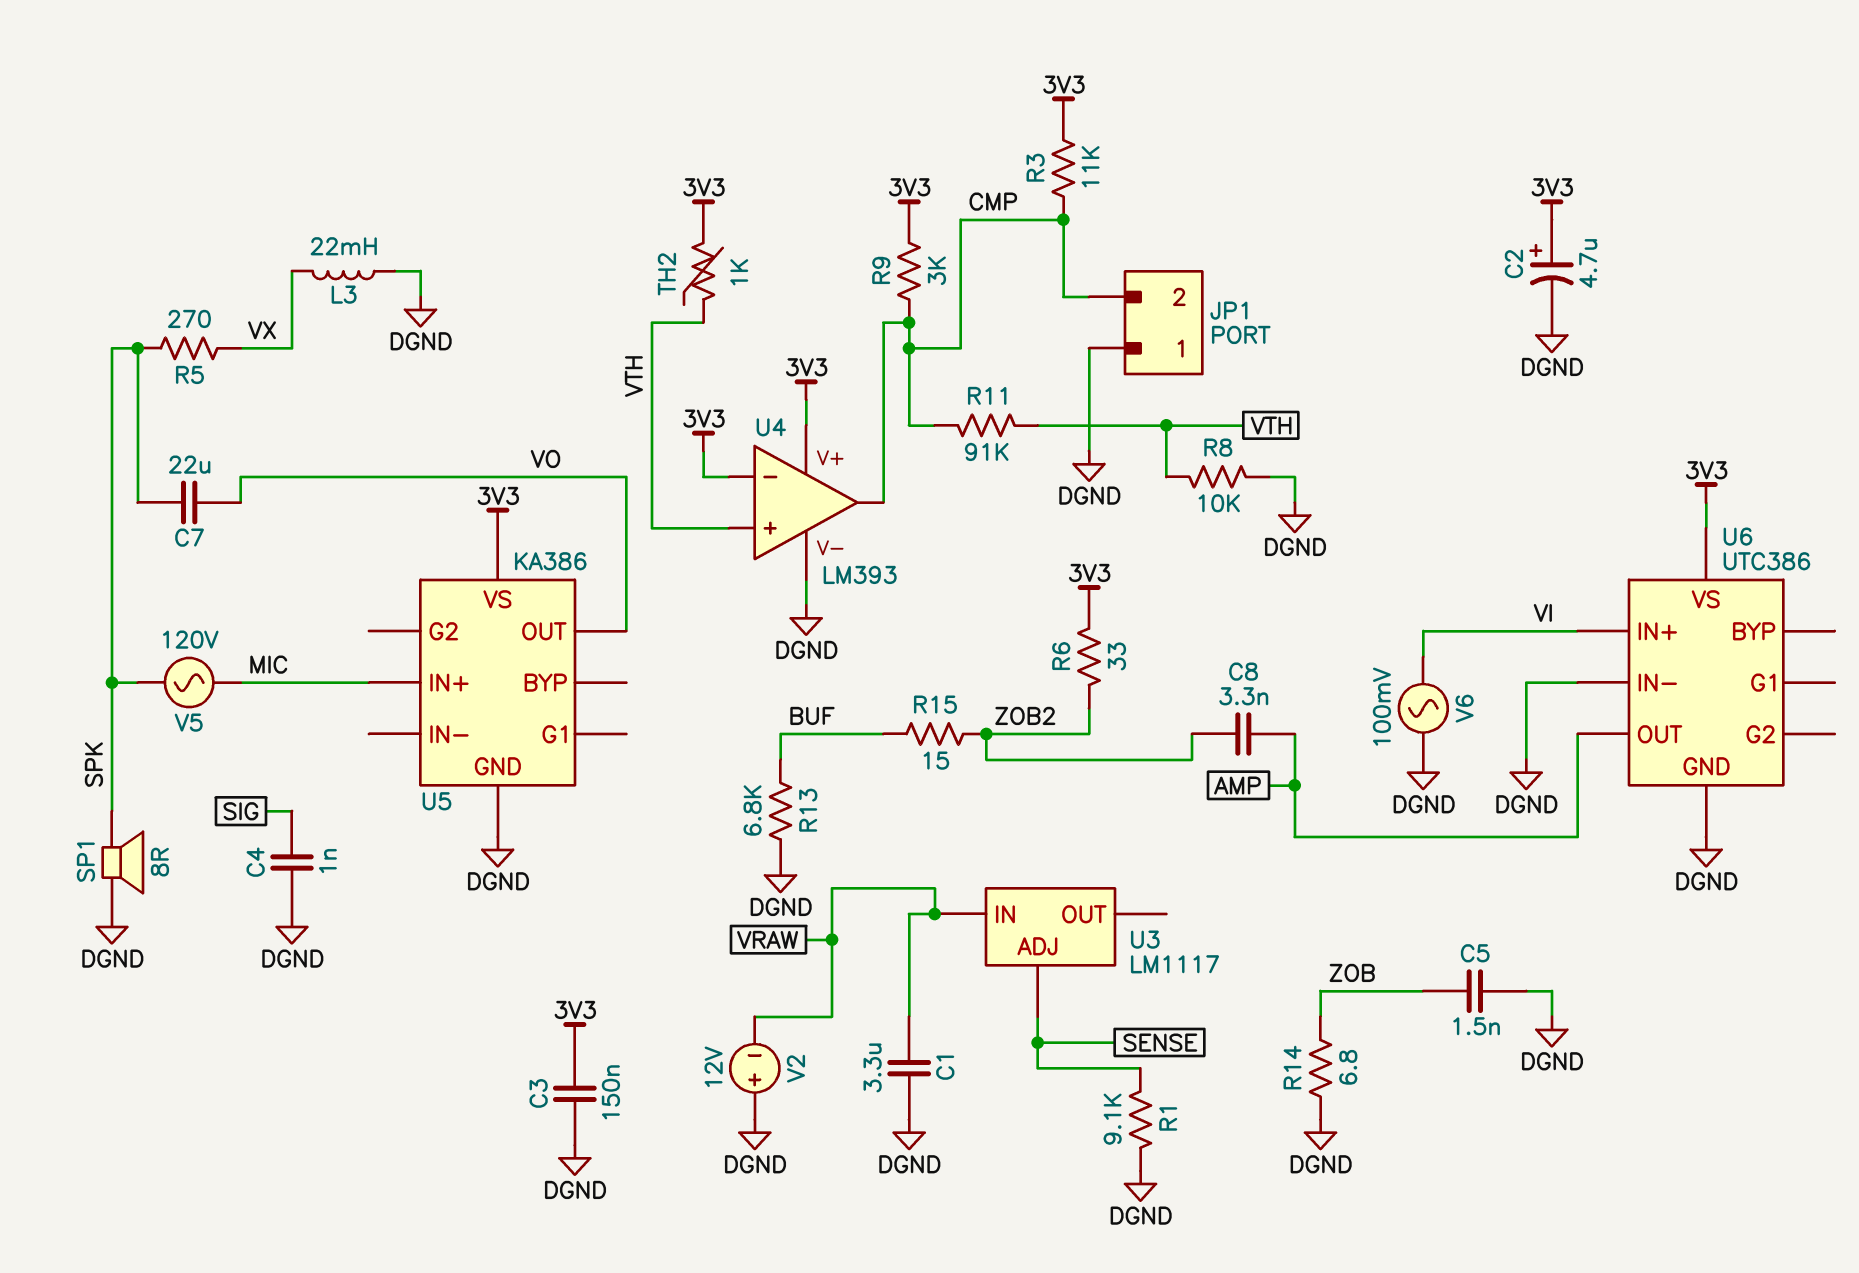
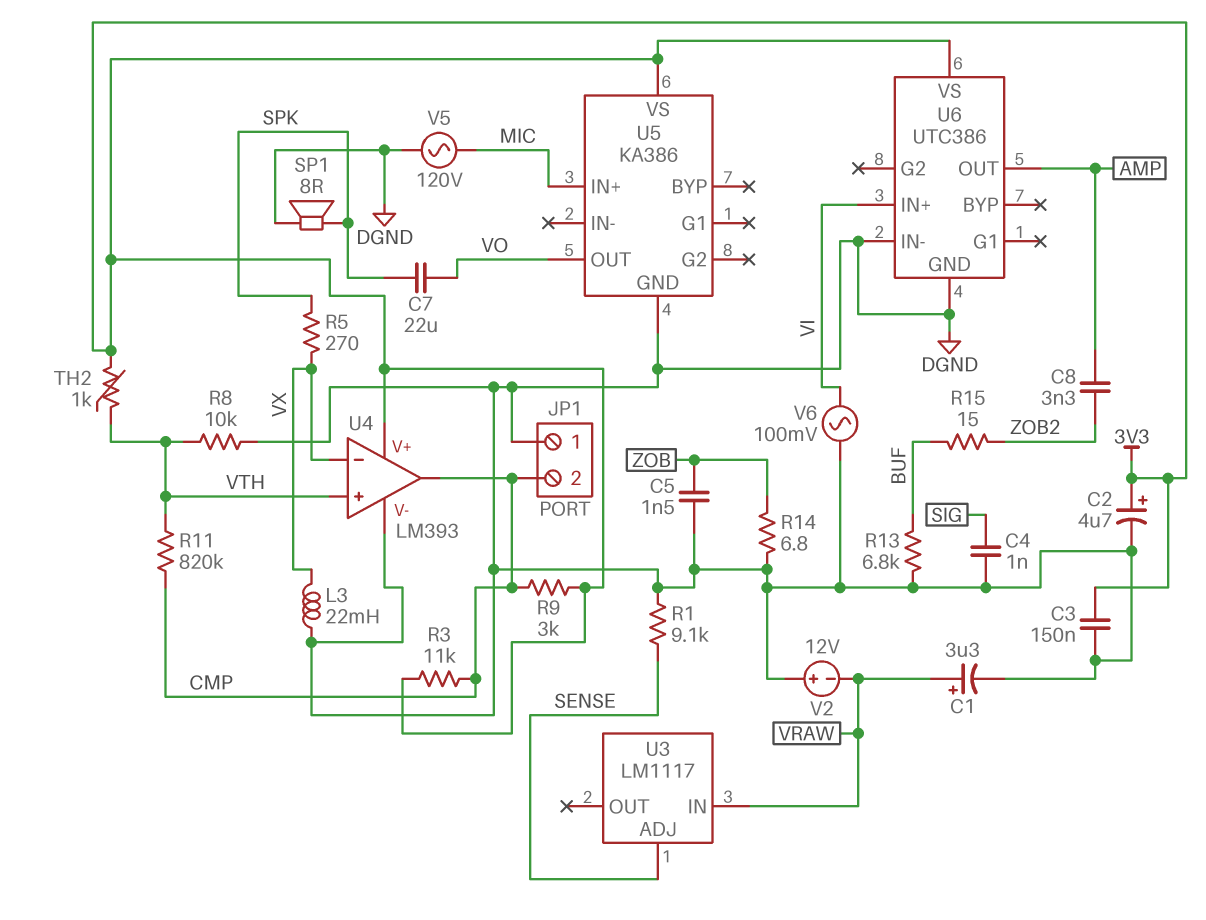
C1: 3.3uF (DGND, VRAW) -> 3.3uF (plus VRAW, minus DGND)
R6: 33 (3V3, ZOB2) -> none
R11: 91k (CMP, VTH) -> 820k (CMP, VTH)
U4 pin in-: 3V3 -> VX
V5: AC 120V (MIC, SPK) -> AC 120V (DGND, MIC)

